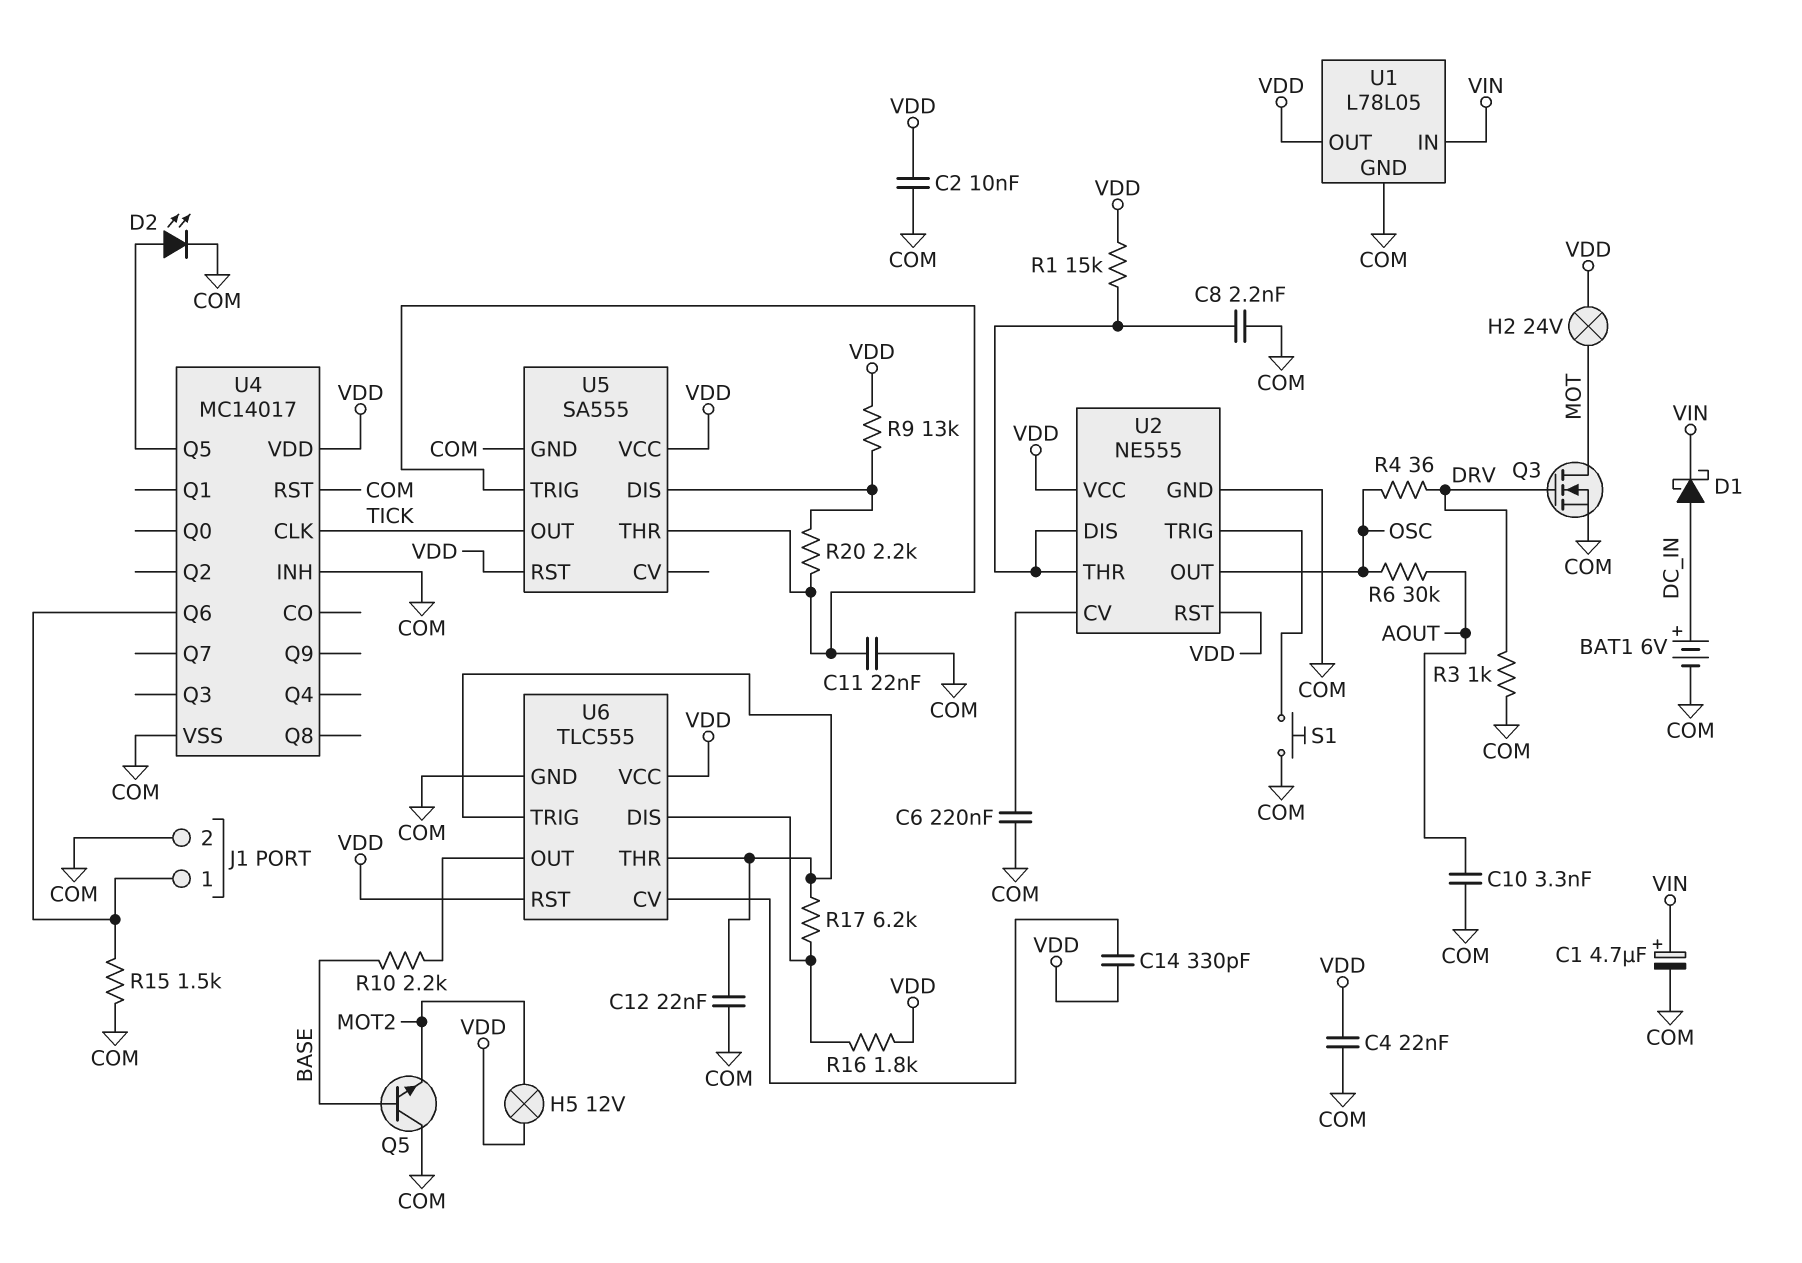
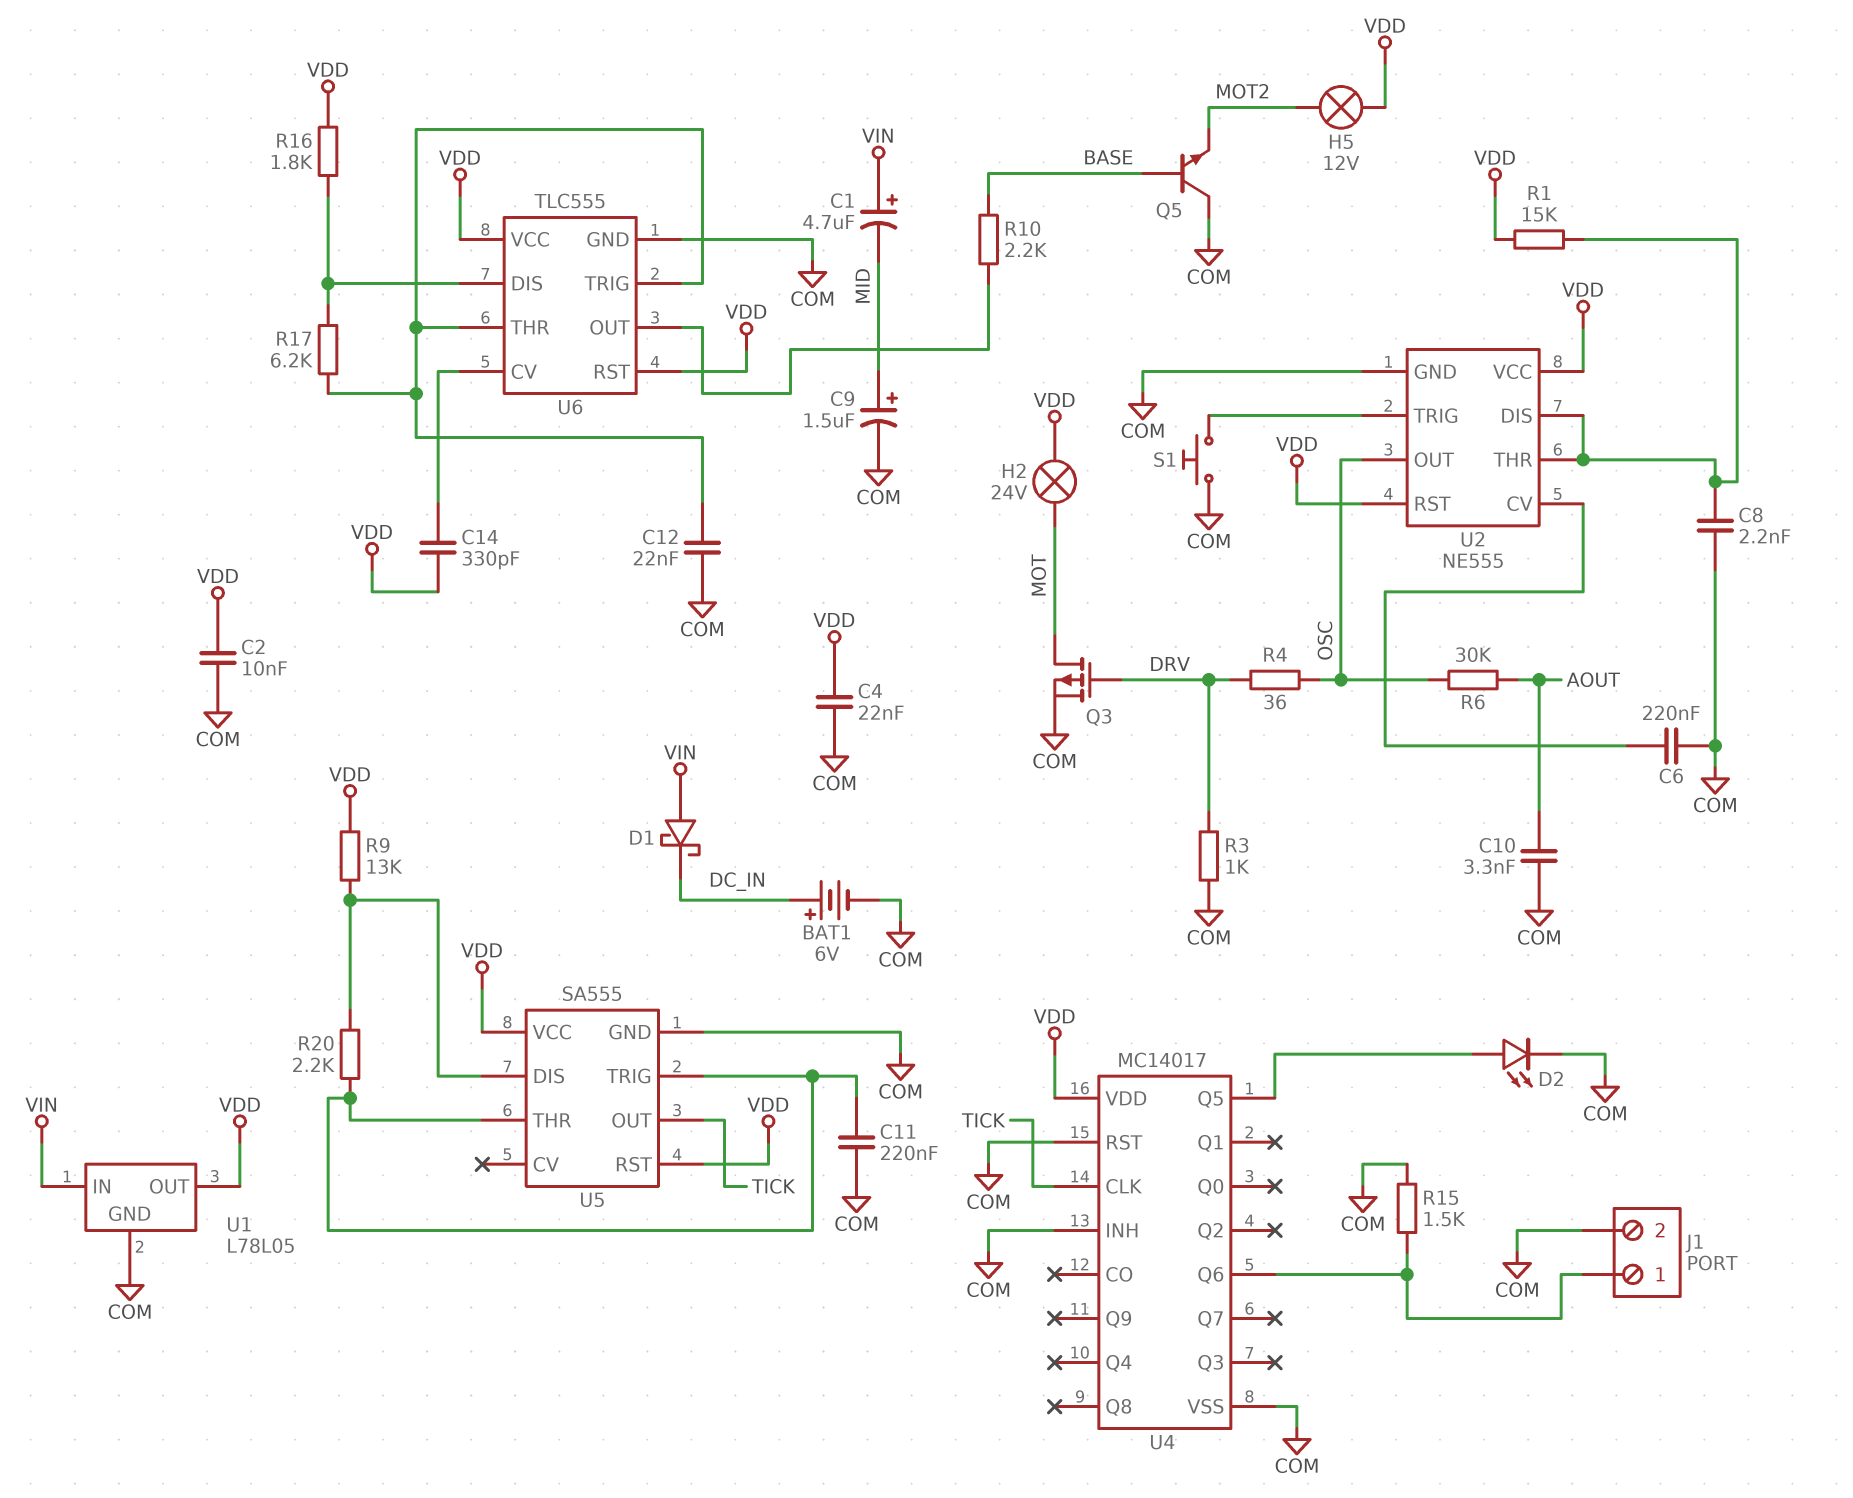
C1: 4.7uF (plus VIN, minus COM) -> 4.7uF (plus VIN, minus MID)
C9: none -> 1.5uF (plus MID, minus COM)
C11: 22nF (COM, U5/THR) -> 220nF (COM, U5/THR)
D1: schottky (A DC_IN, K VIN) -> schottky (A VIN, K DC_IN)
Q3: NMOS (G DRV, D MOT, S COM) -> PMOS (G DRV, D MOT, S COM)

